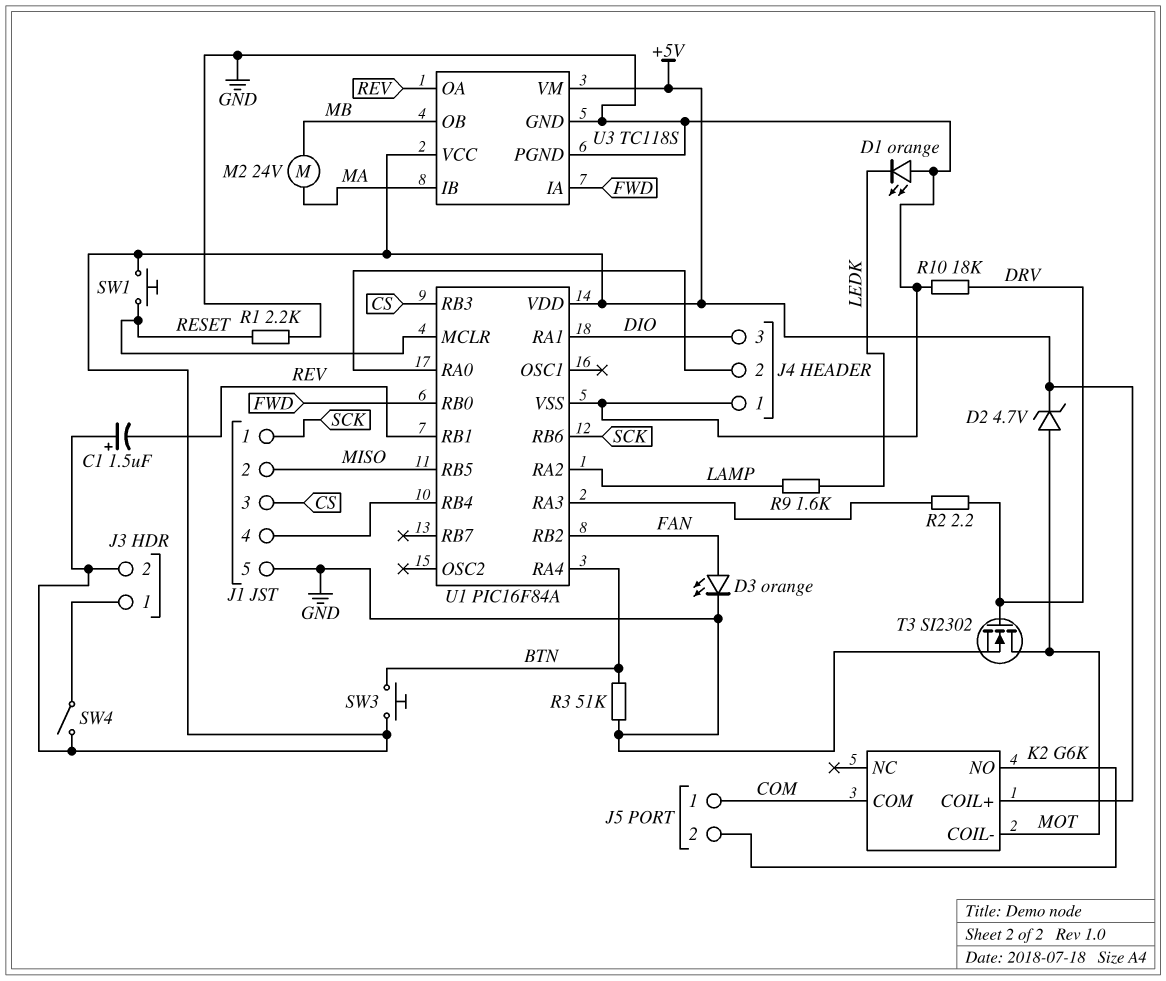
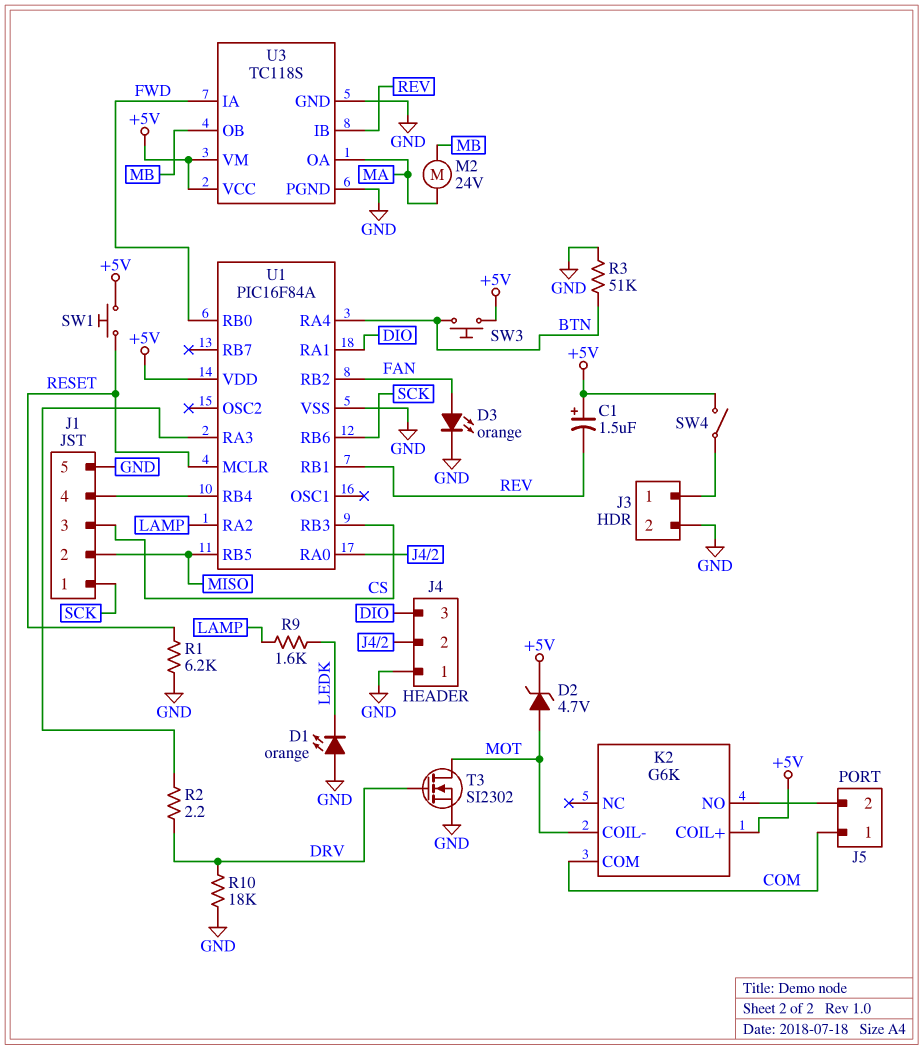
J3 pin 2: +5V -> GND
R1: 2.2k (GND, RESET) -> 6.2k (GND, RESET)
U3 pin IB: MA -> REV
U3 pin OA: REV -> MA

